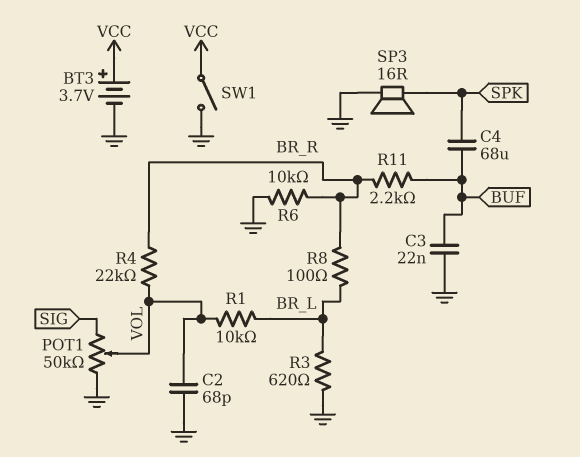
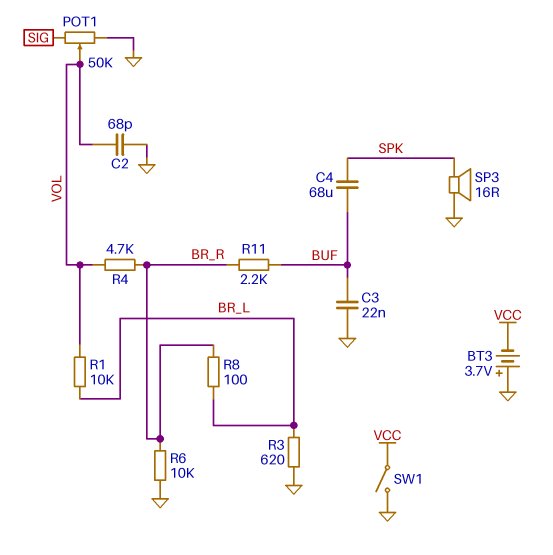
BT3: 3.7V (plus VCC, minus GND) -> 3.7V (plus GND, minus VCC)
R4: 22k (BR_R, VOL) -> 4.7k (BR_R, VOL)

